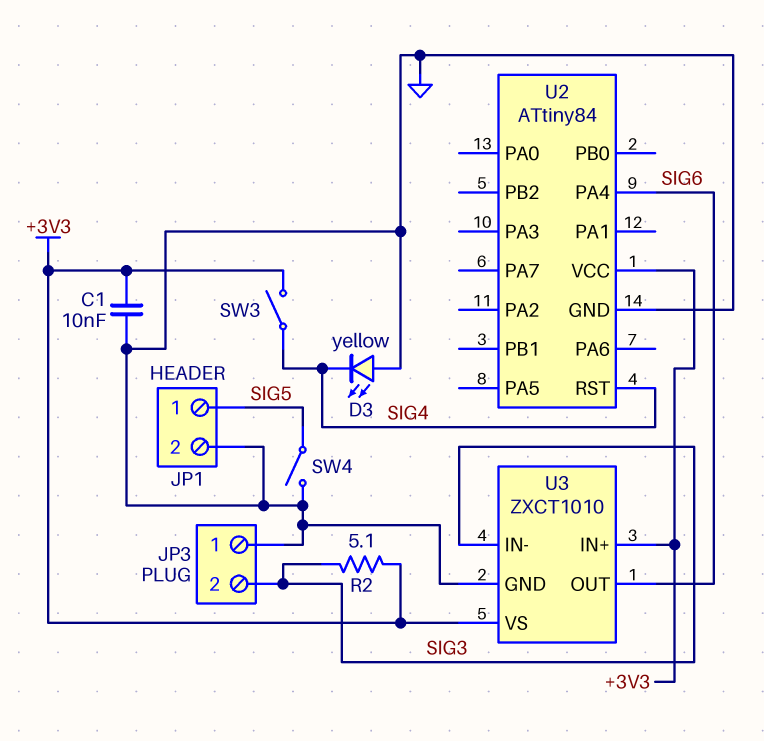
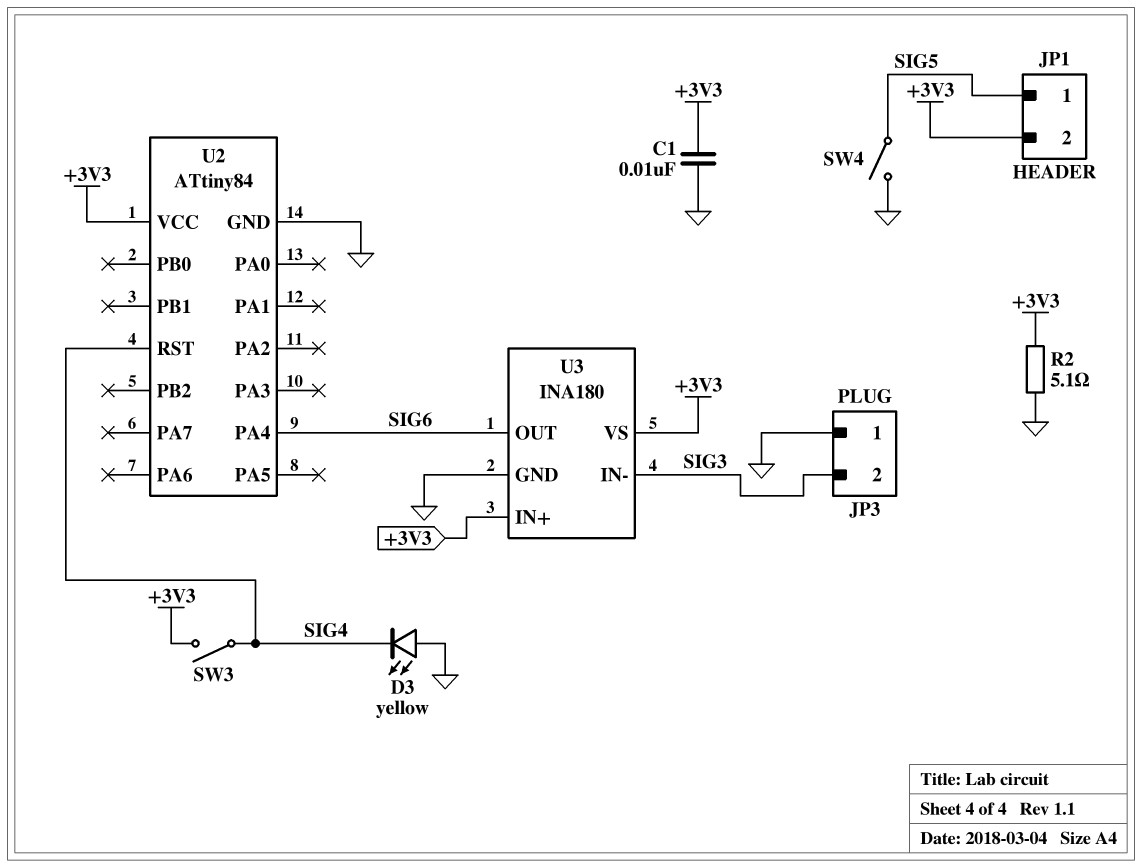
JP1 pin 2: GND -> +3V3
R2: 5.1 (+3V3, SIG3) -> 5.1 (+3V3, GND)
U3: ZXCT1010 -> INA180

